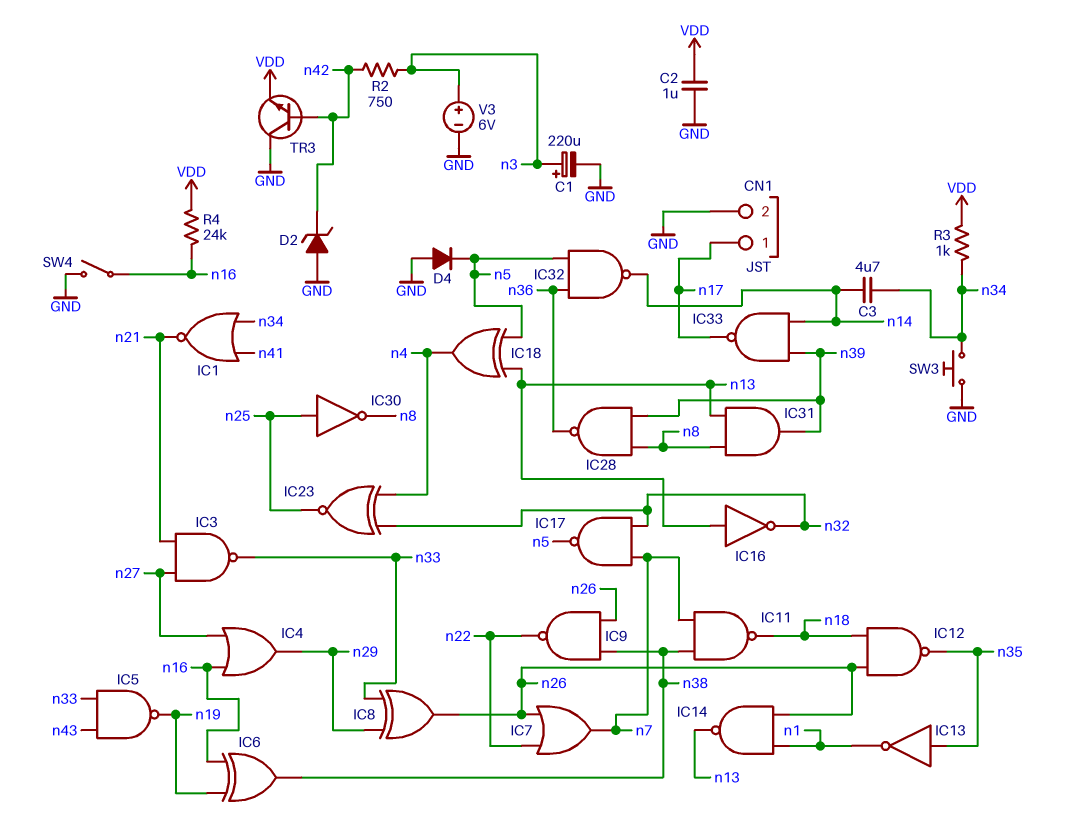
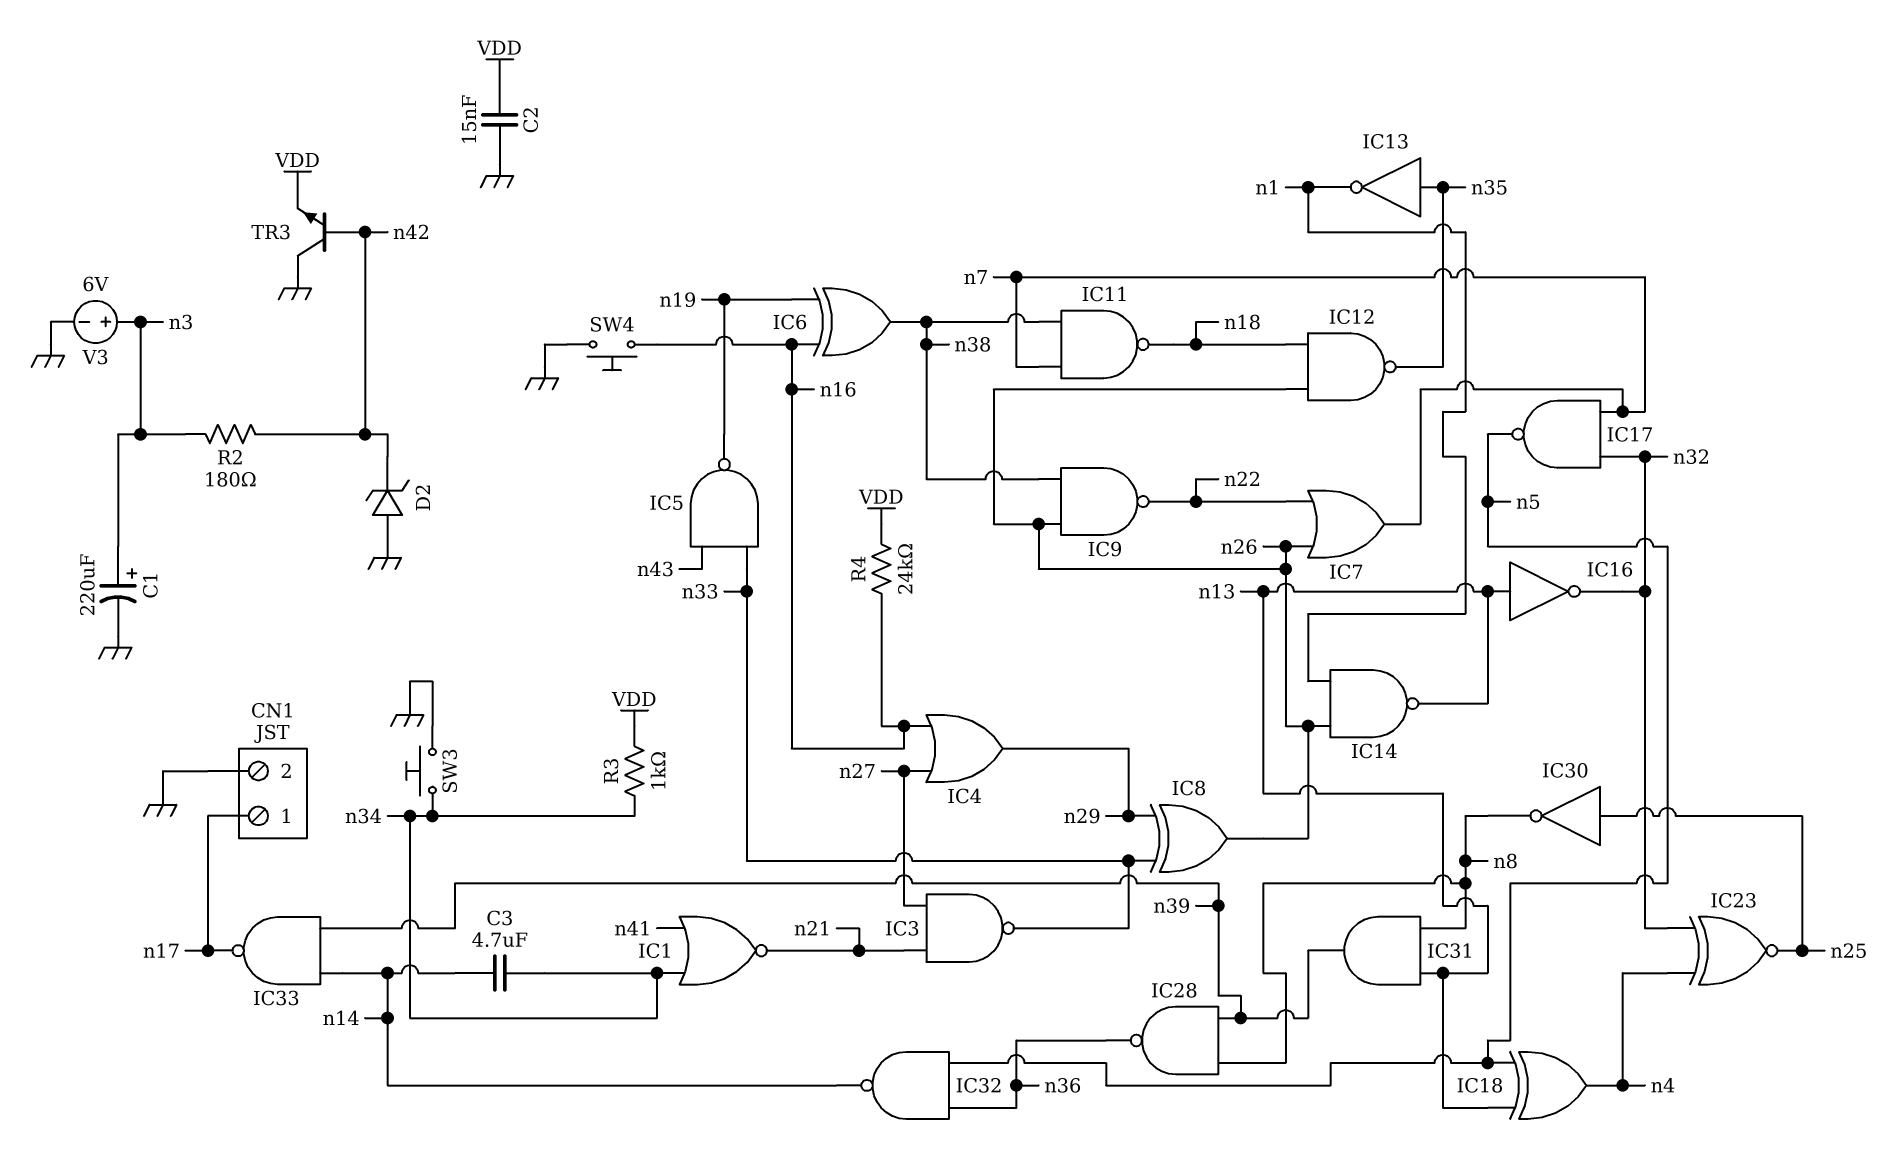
C2: 1uF (GND, VDD) -> 15nF (GND, VDD)
D4: diode (A GND, K n5) -> none
R2: 750 (n3, n42) -> 180 (n3, n42)
SW4: switch (GND, n16) -> button (GND, n16)

